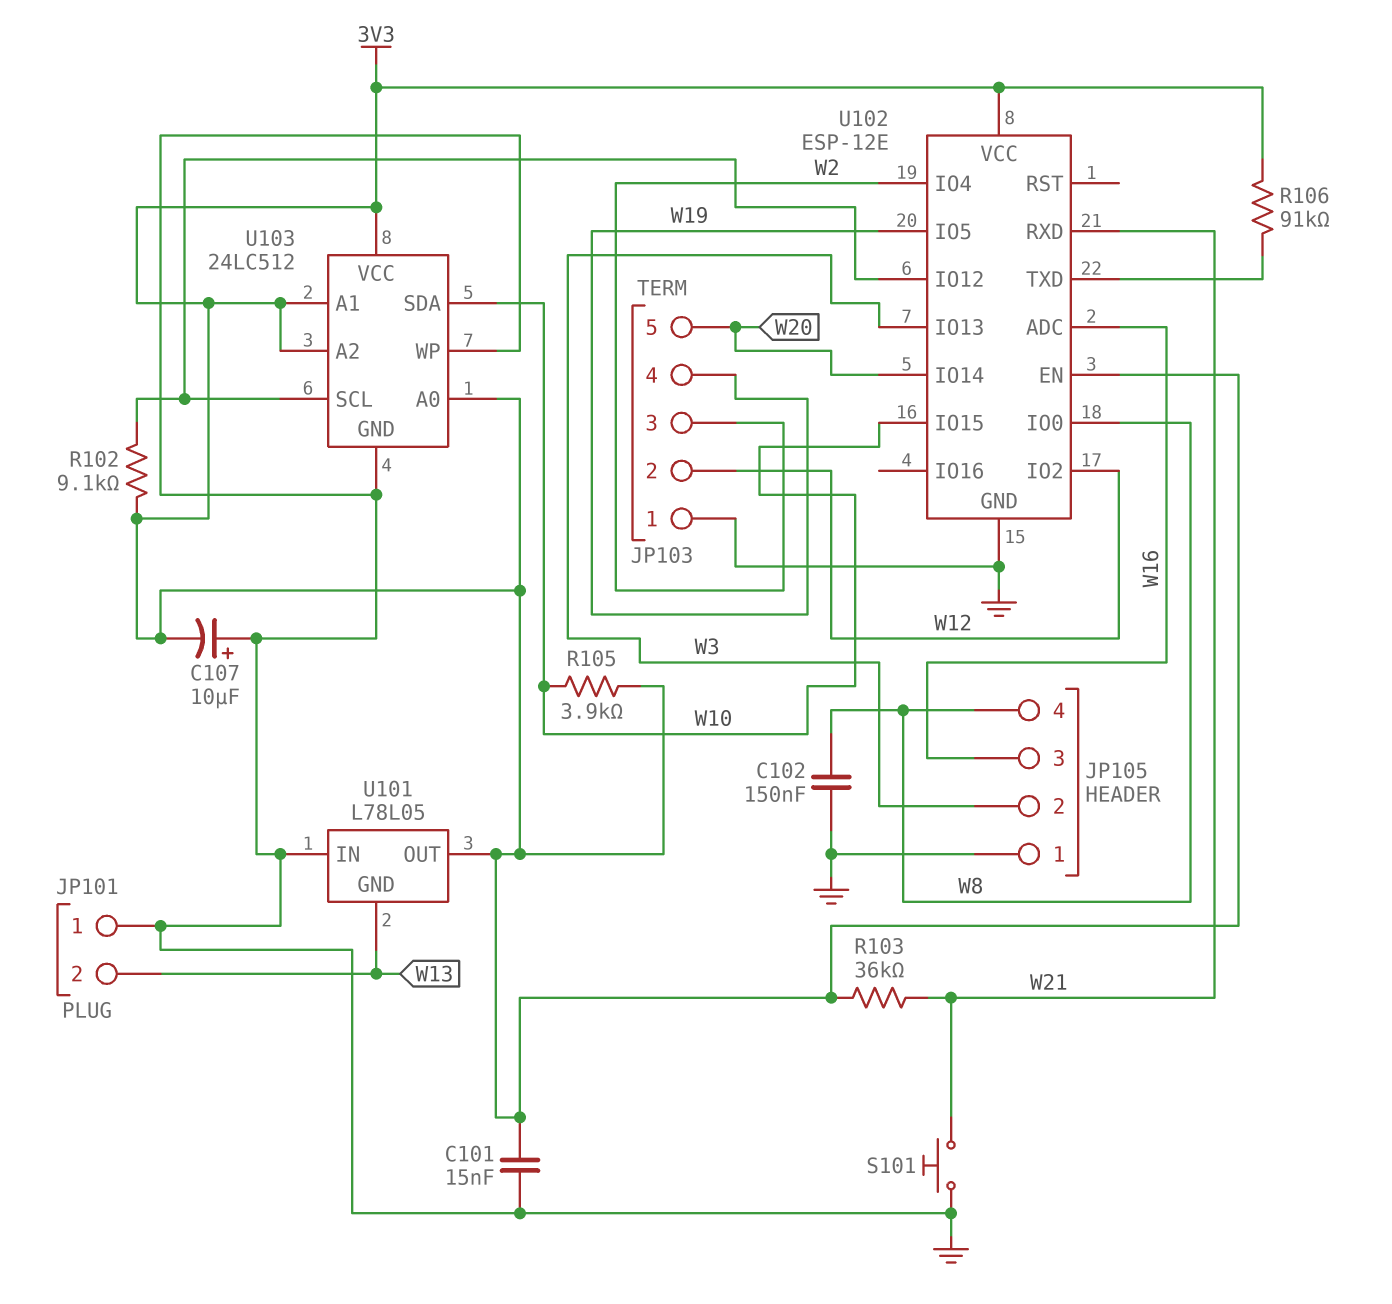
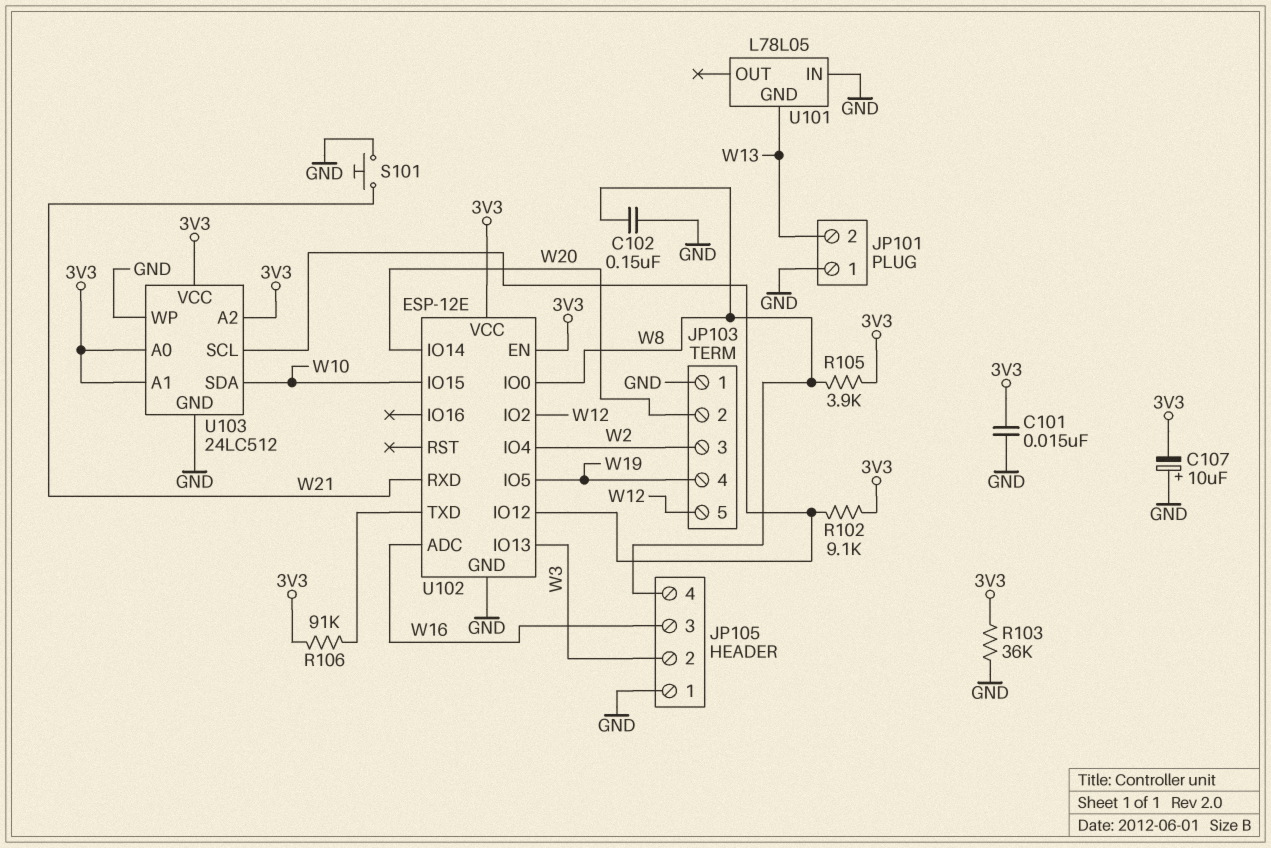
JP103 pin 2: W12 -> W20
JP103 pin 5: W20 -> W12
R103: 36k (3V3, W21) -> 36k (3V3, GND)
R105: 3.9k (3V3, W10) -> 3.9k (3V3, W8)
U101 pin OUT: 3V3 -> none

